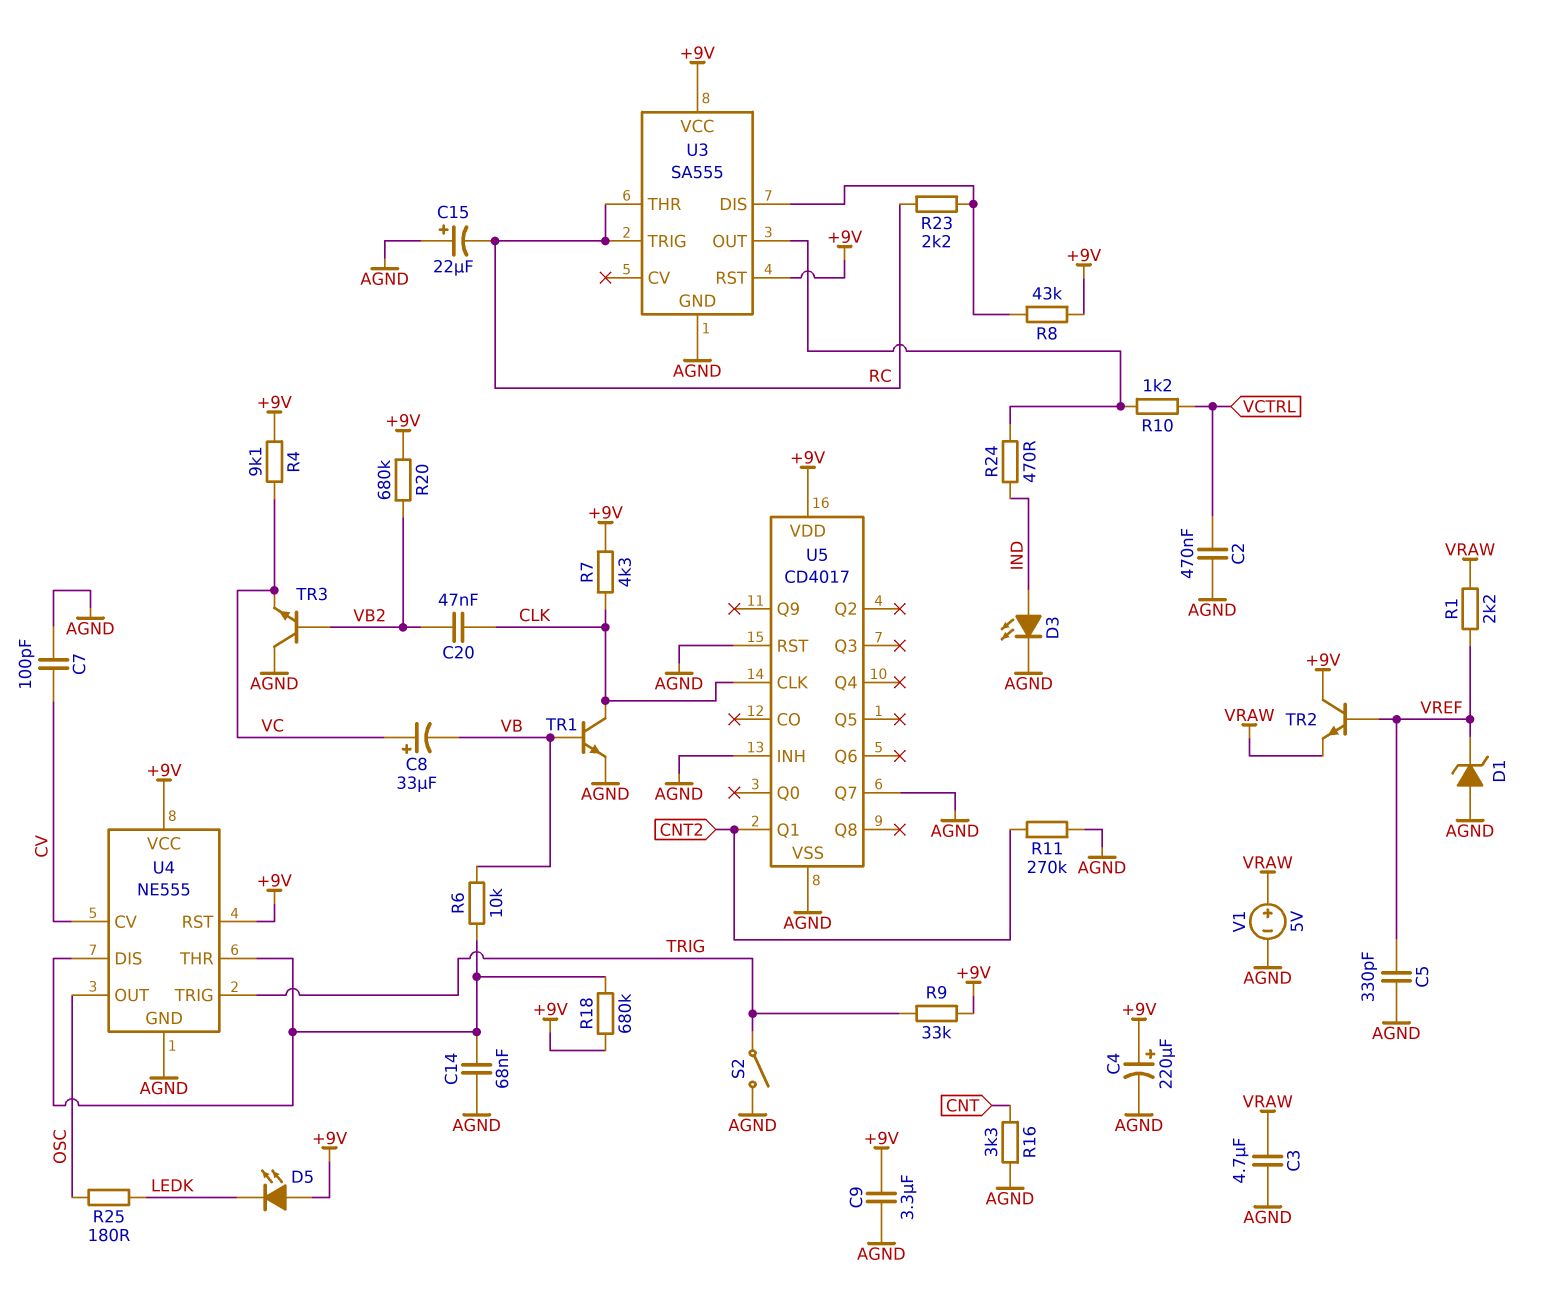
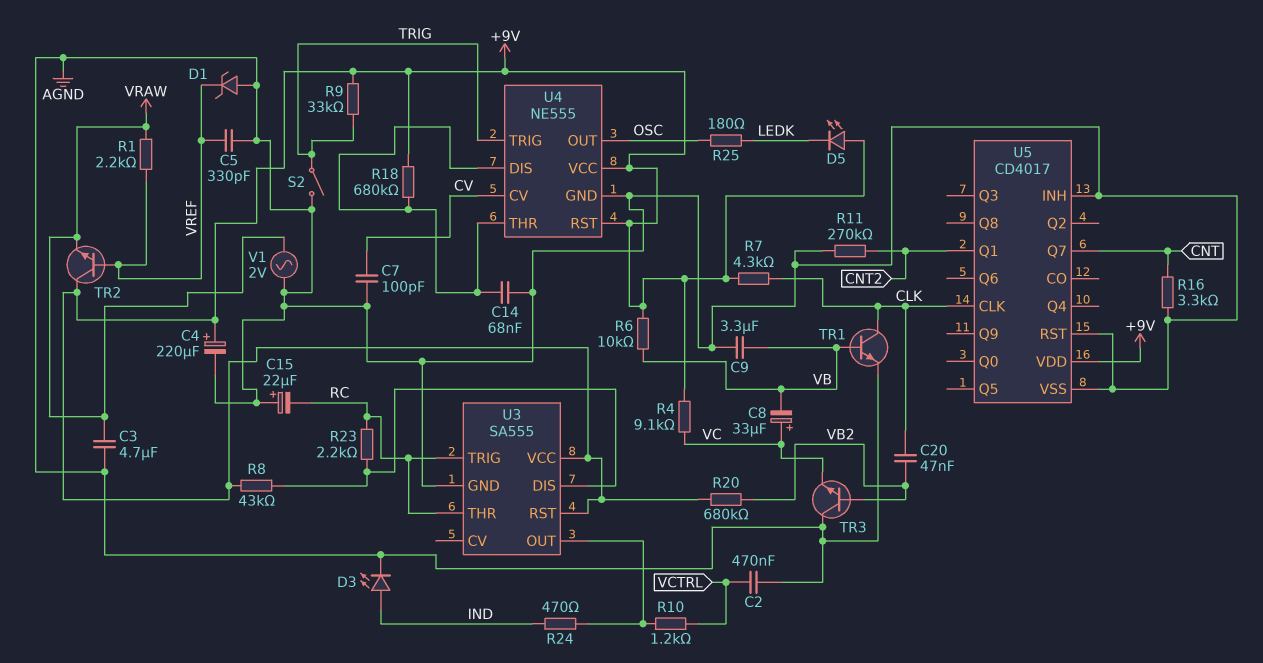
C9: 3.3uF (+9V, AGND) -> 3.3uF (AGND, VB)
R6: 10k (U4/DIS, VB) -> 10k (+9V, VB)
U5 pin Q7: AGND -> CNT
V1: 5V (plus VRAW, minus AGND) -> AC 2V (AGND, VRAW)

